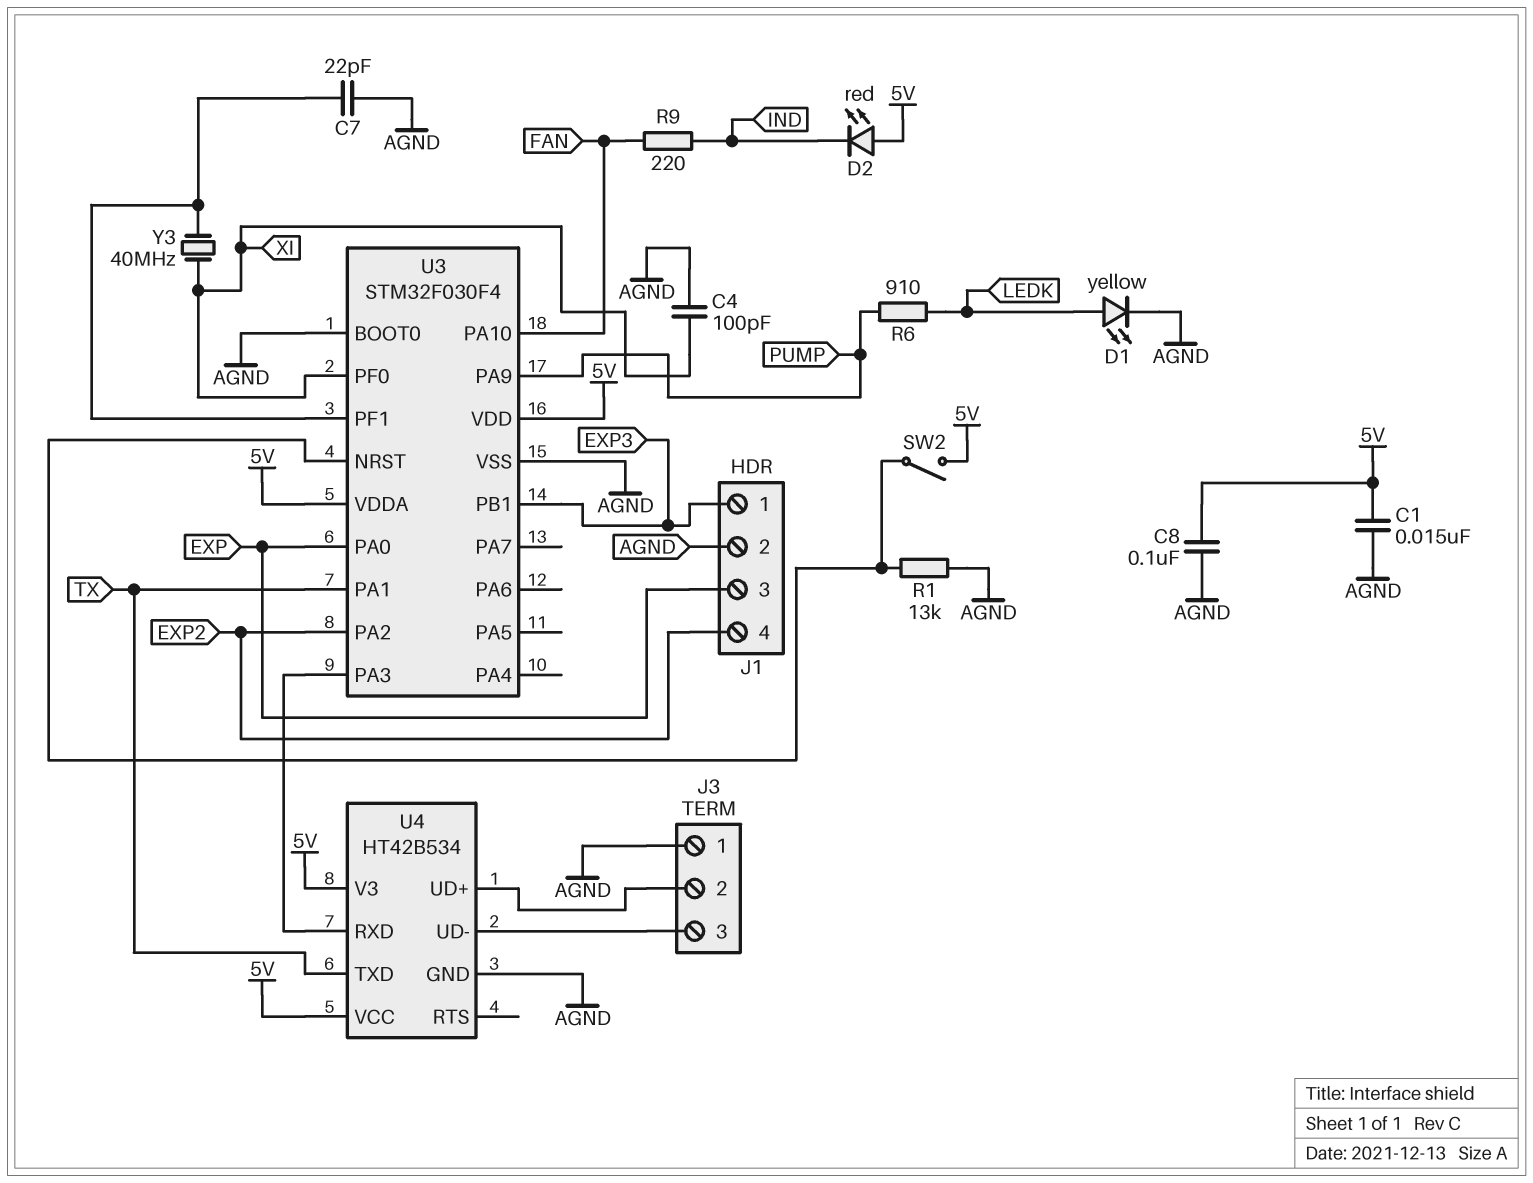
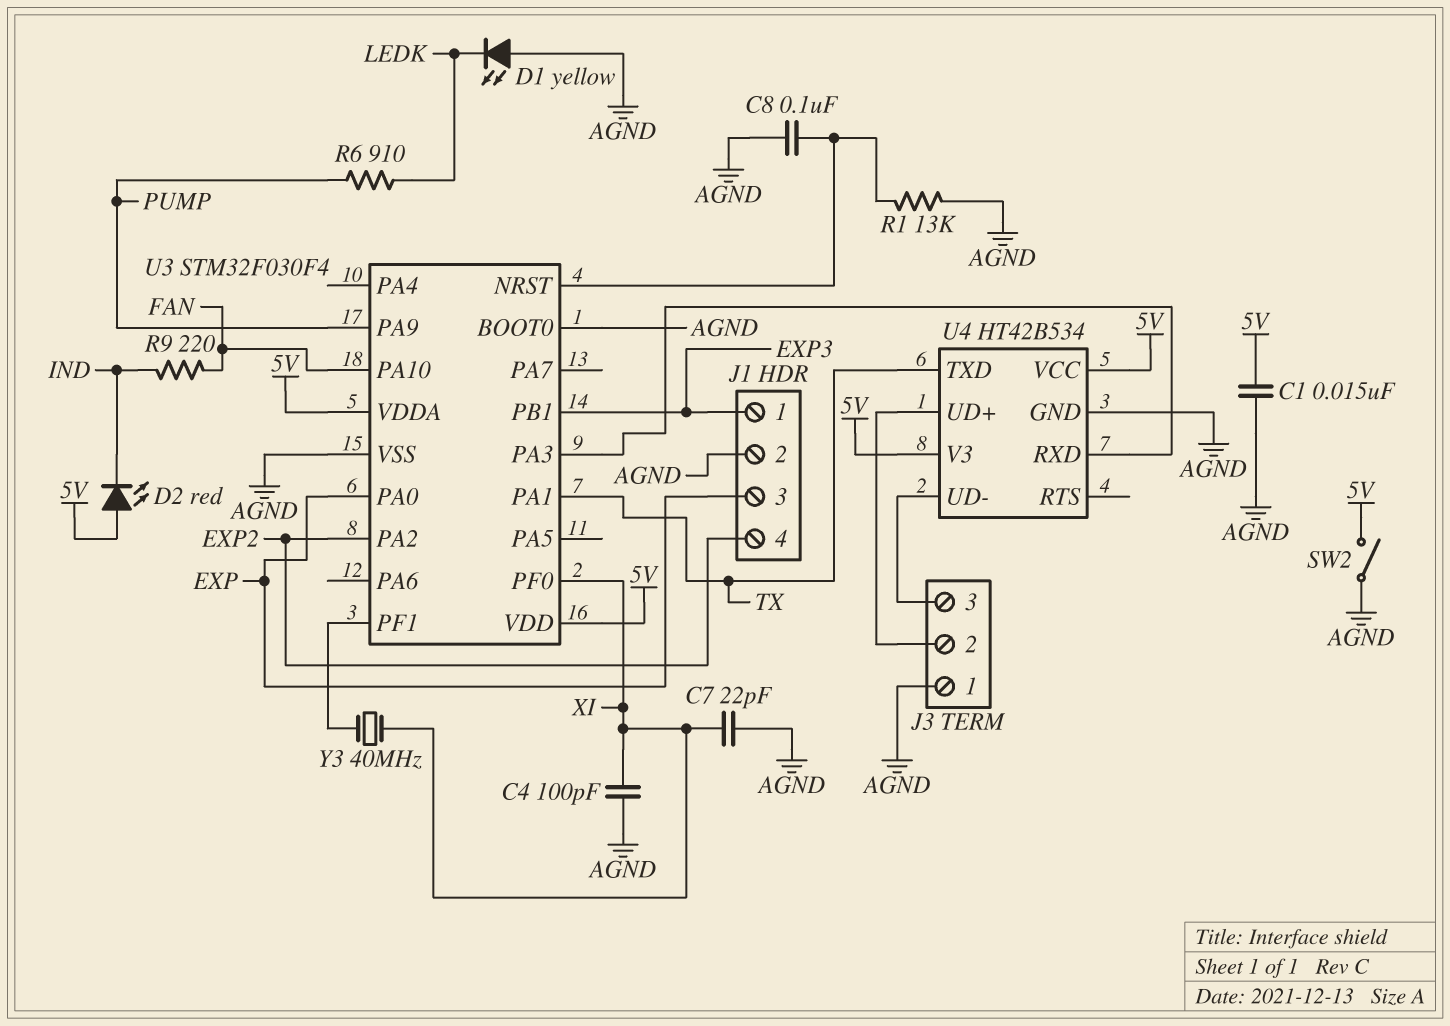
C7: 22pF (AGND, U3/PF1) -> 22pF (AGND, XI)
C8: 100nF (5V, AGND) -> 100nF (AGND, U3/NRST)
D1: LED yellow (A LEDK, K AGND) -> LED yellow (A AGND, K LEDK)
SW2: switch (5V, U3/NRST) -> switch (5V, AGND)

